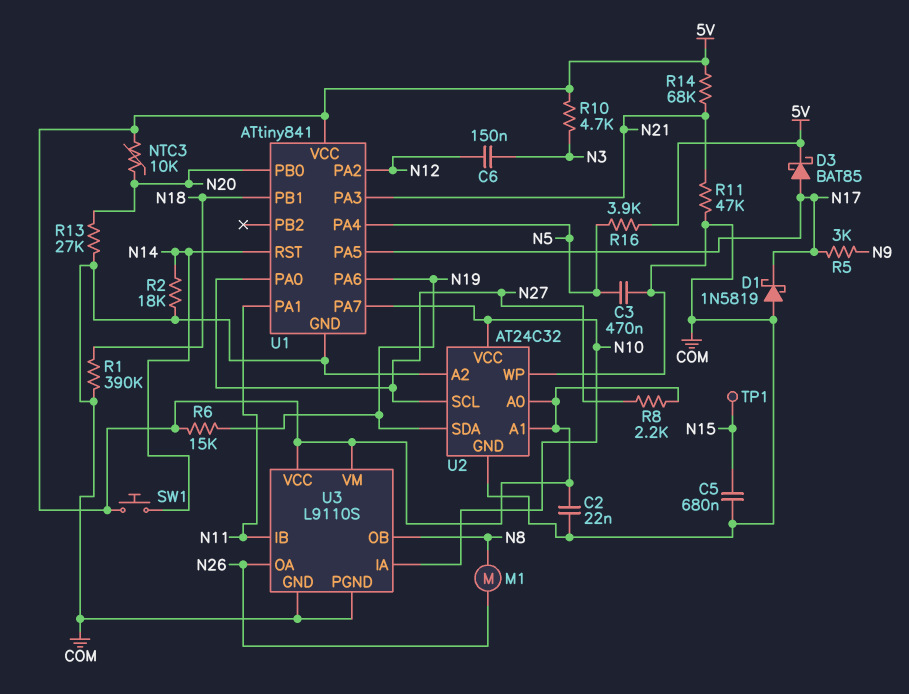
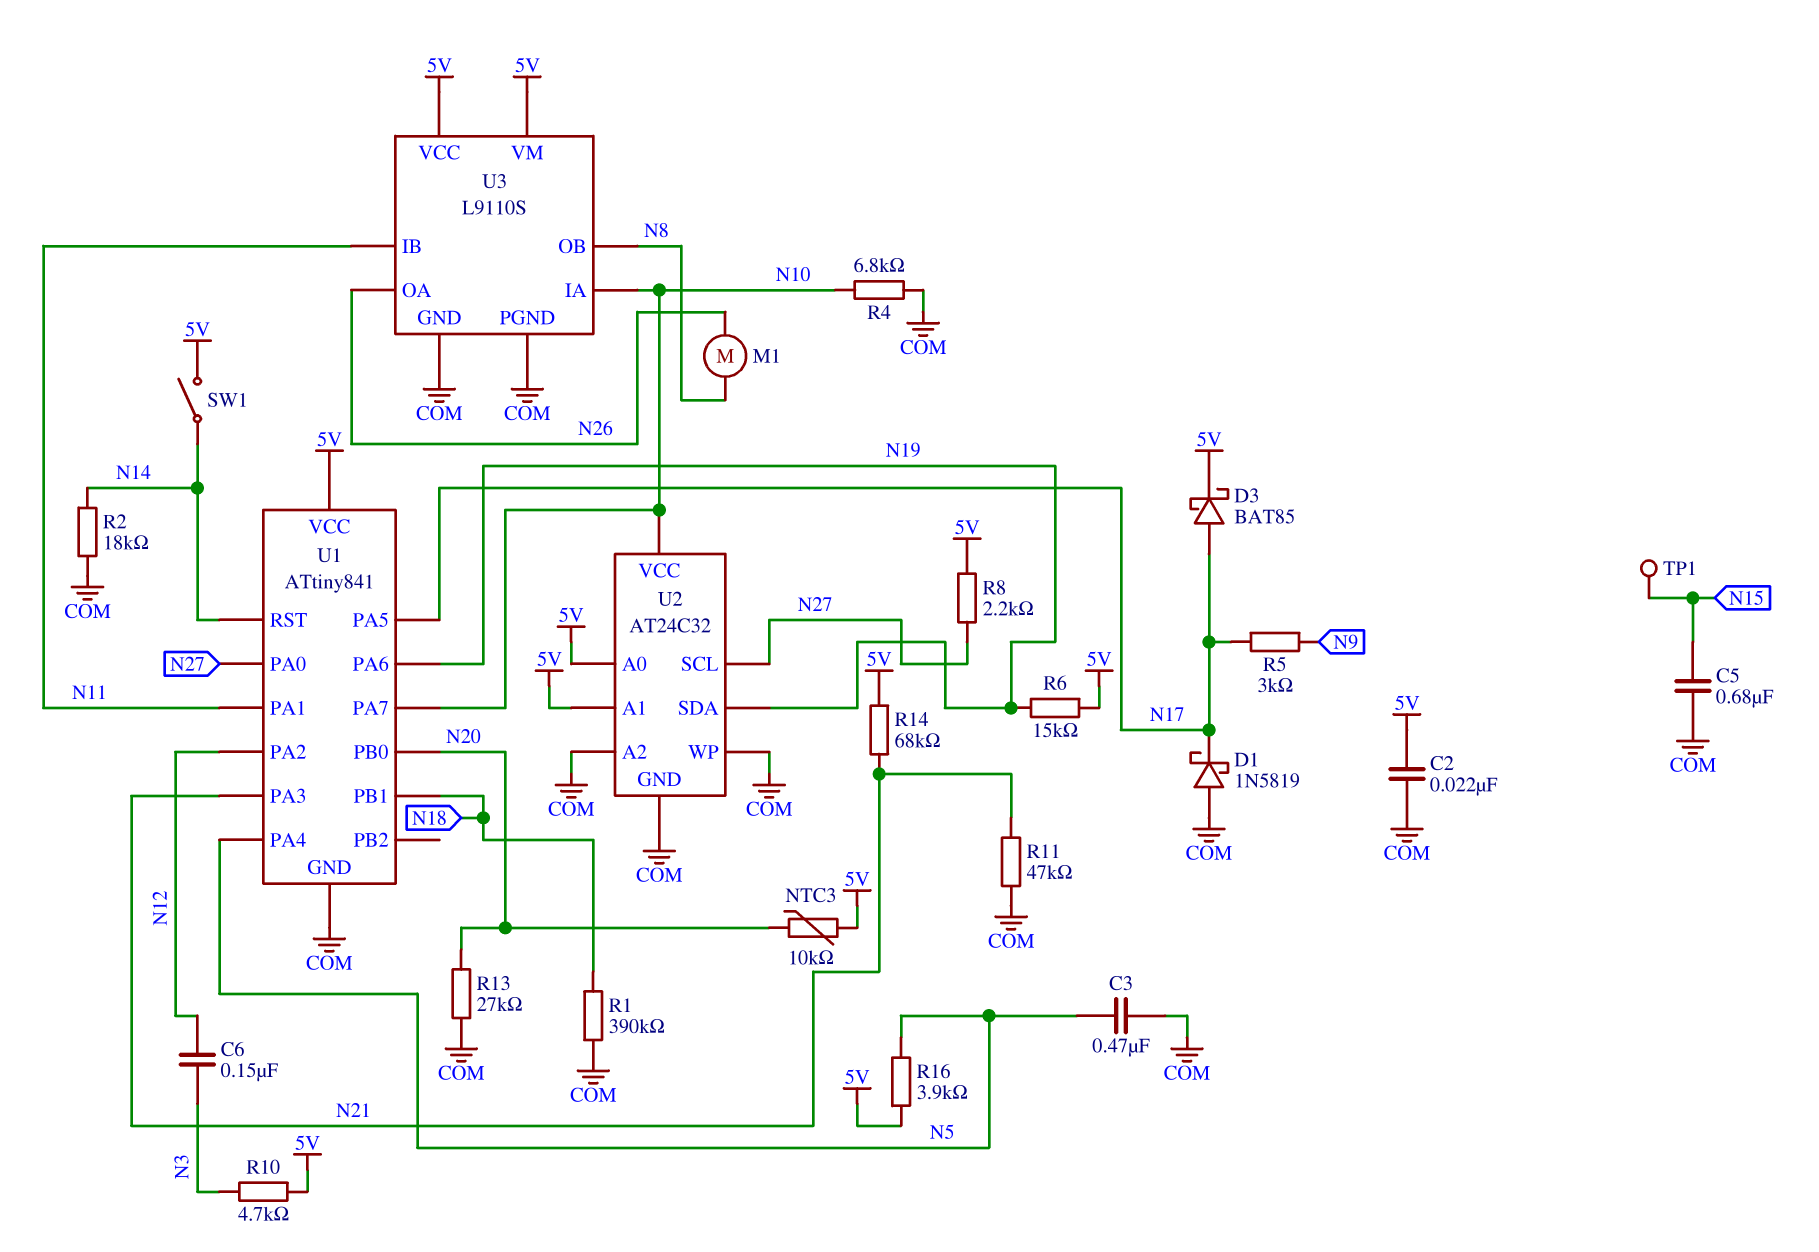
R4: none -> 6.8k (COM, N10)
SW1: button (5V, N14) -> switch (5V, N14)

